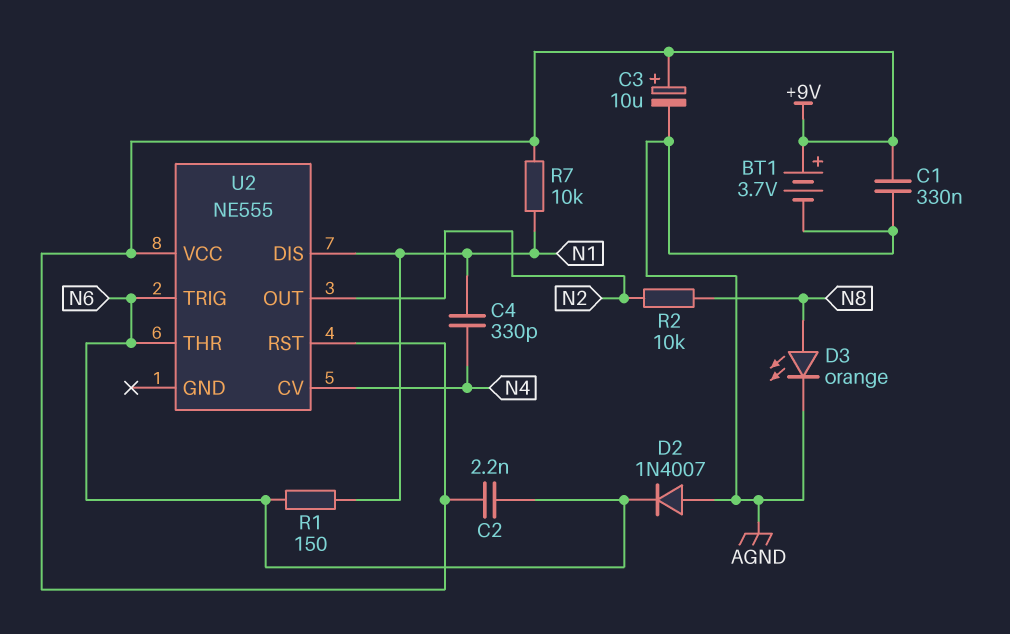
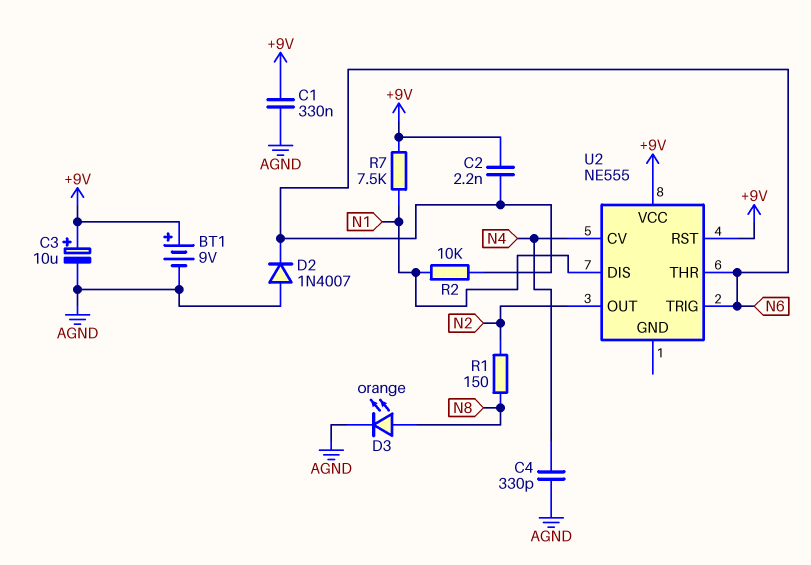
BT1: 3.7V (plus +9V, minus AGND) -> 9V (plus +9V, minus AGND)
C4: 330pF (N1, N4) -> 330pF (AGND, N4)
R1: 150 (N1, N6) -> 150 (N2, N8)
R2: 10k (N2, N8) -> 10k (N1, N6)
R7: 10k (+9V, N1) -> 7.5k (+9V, N1)

